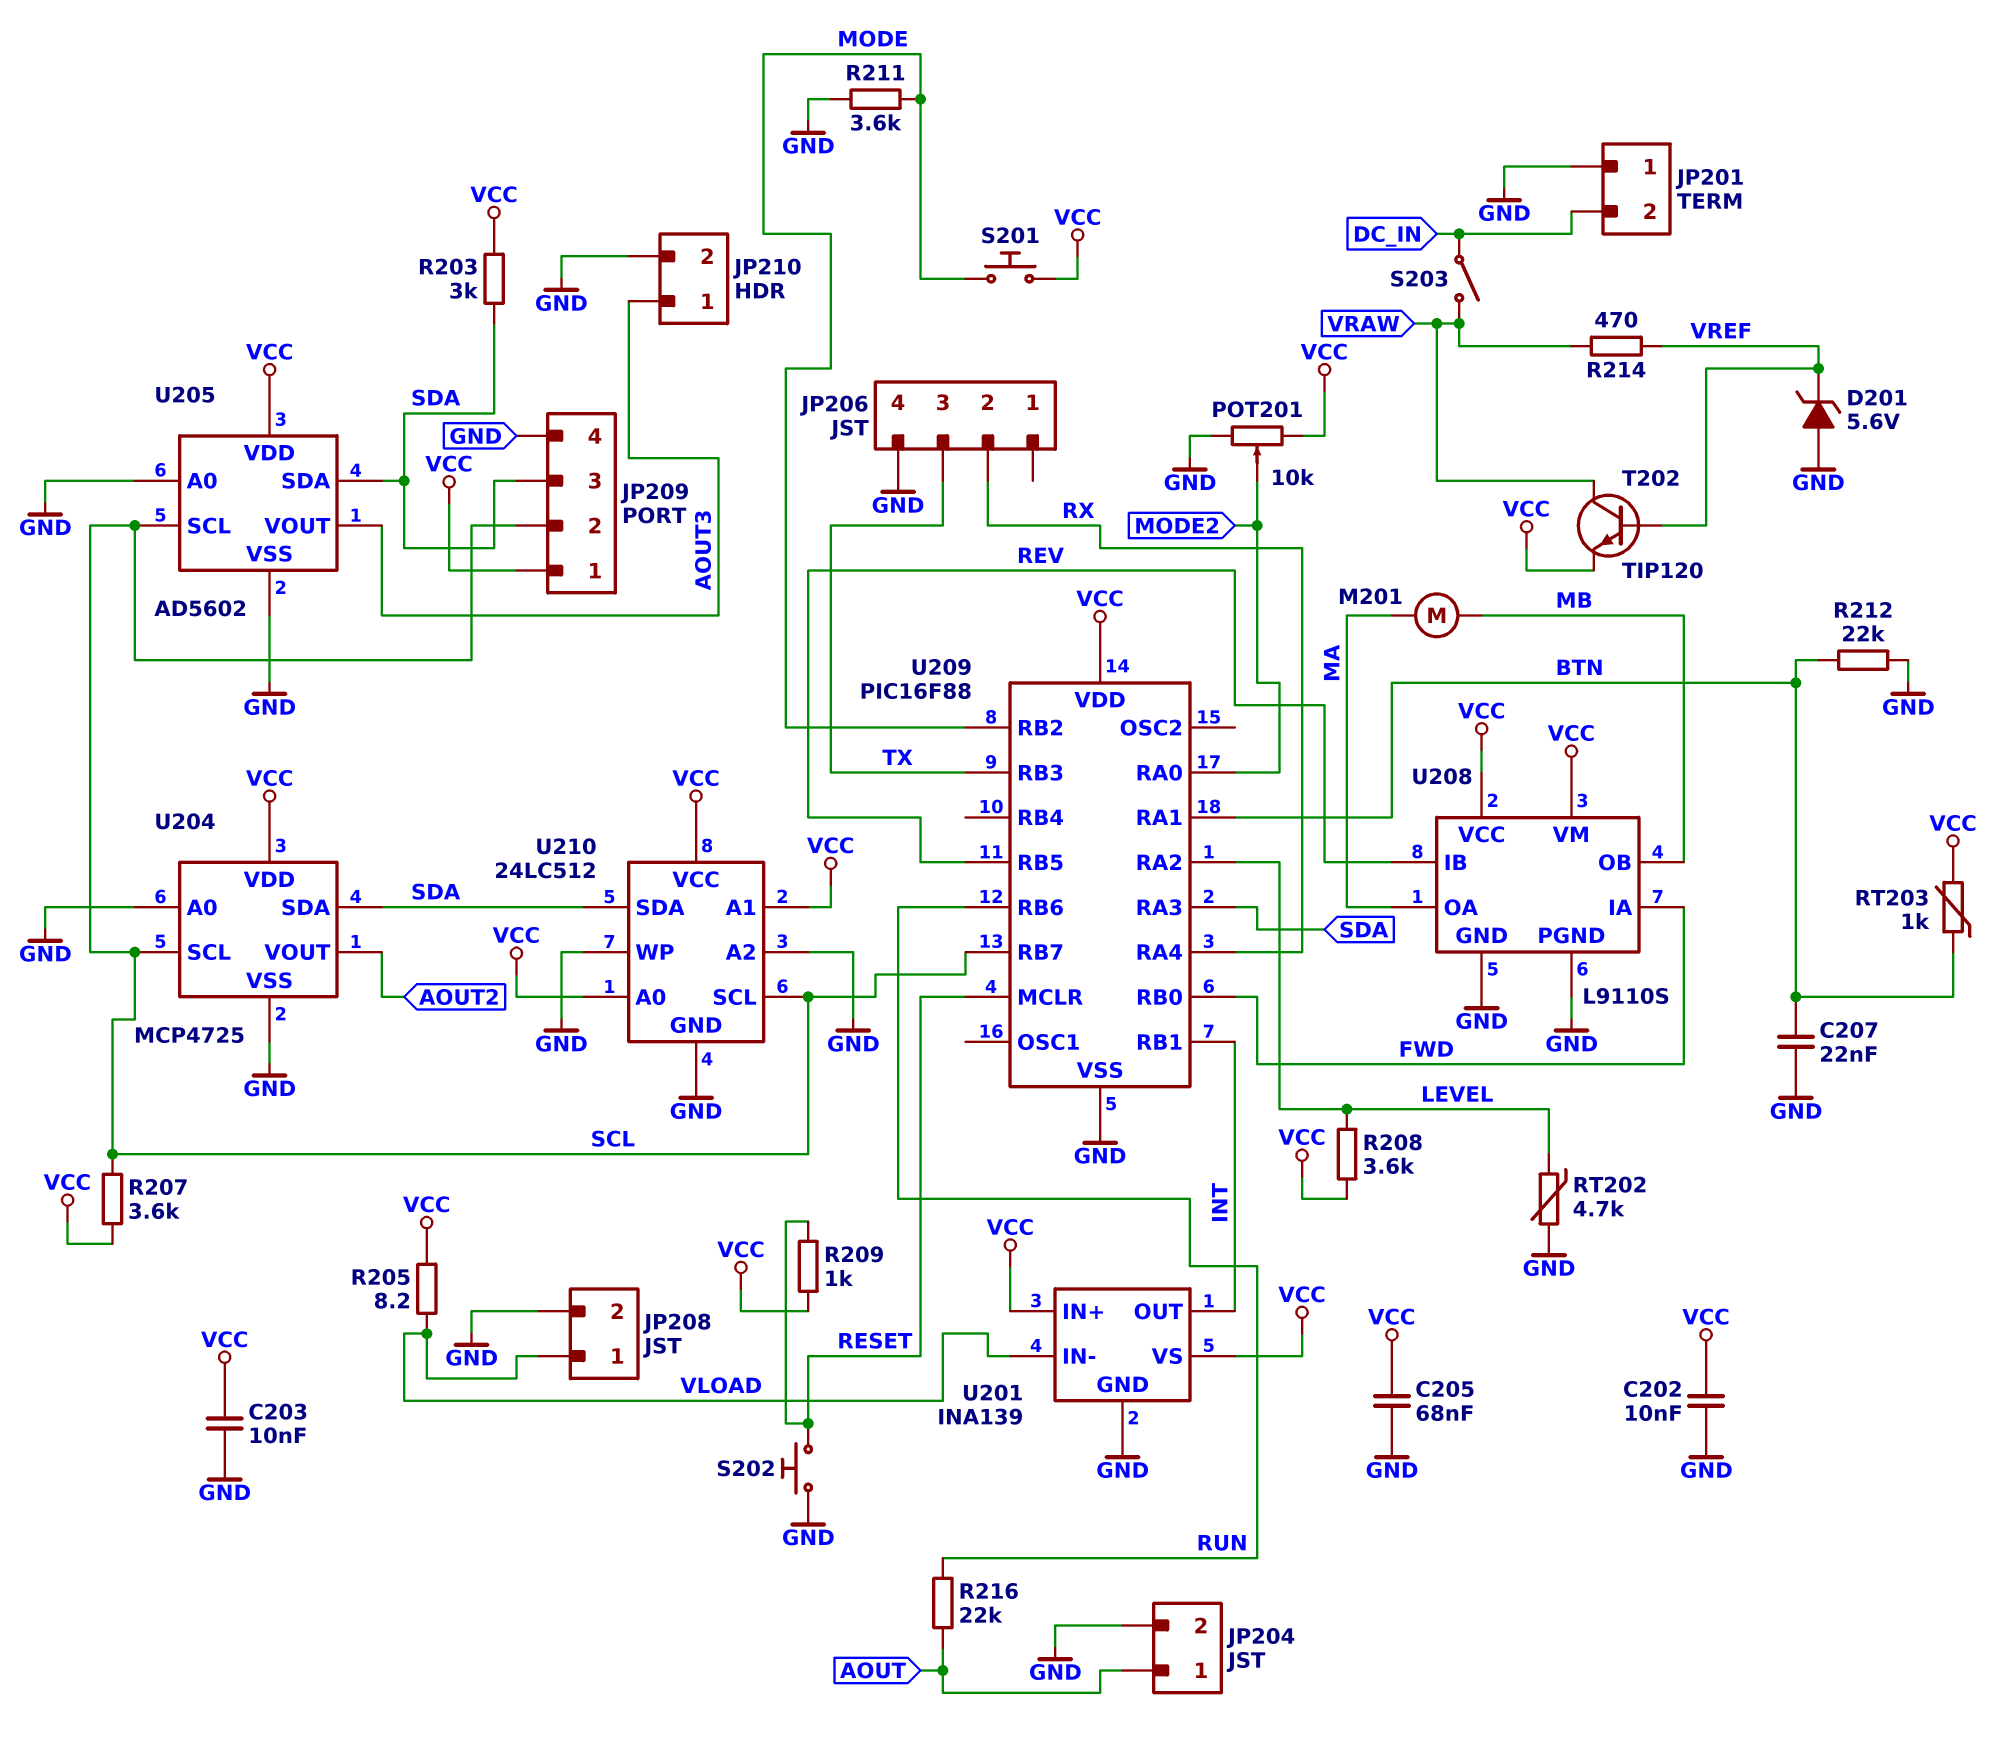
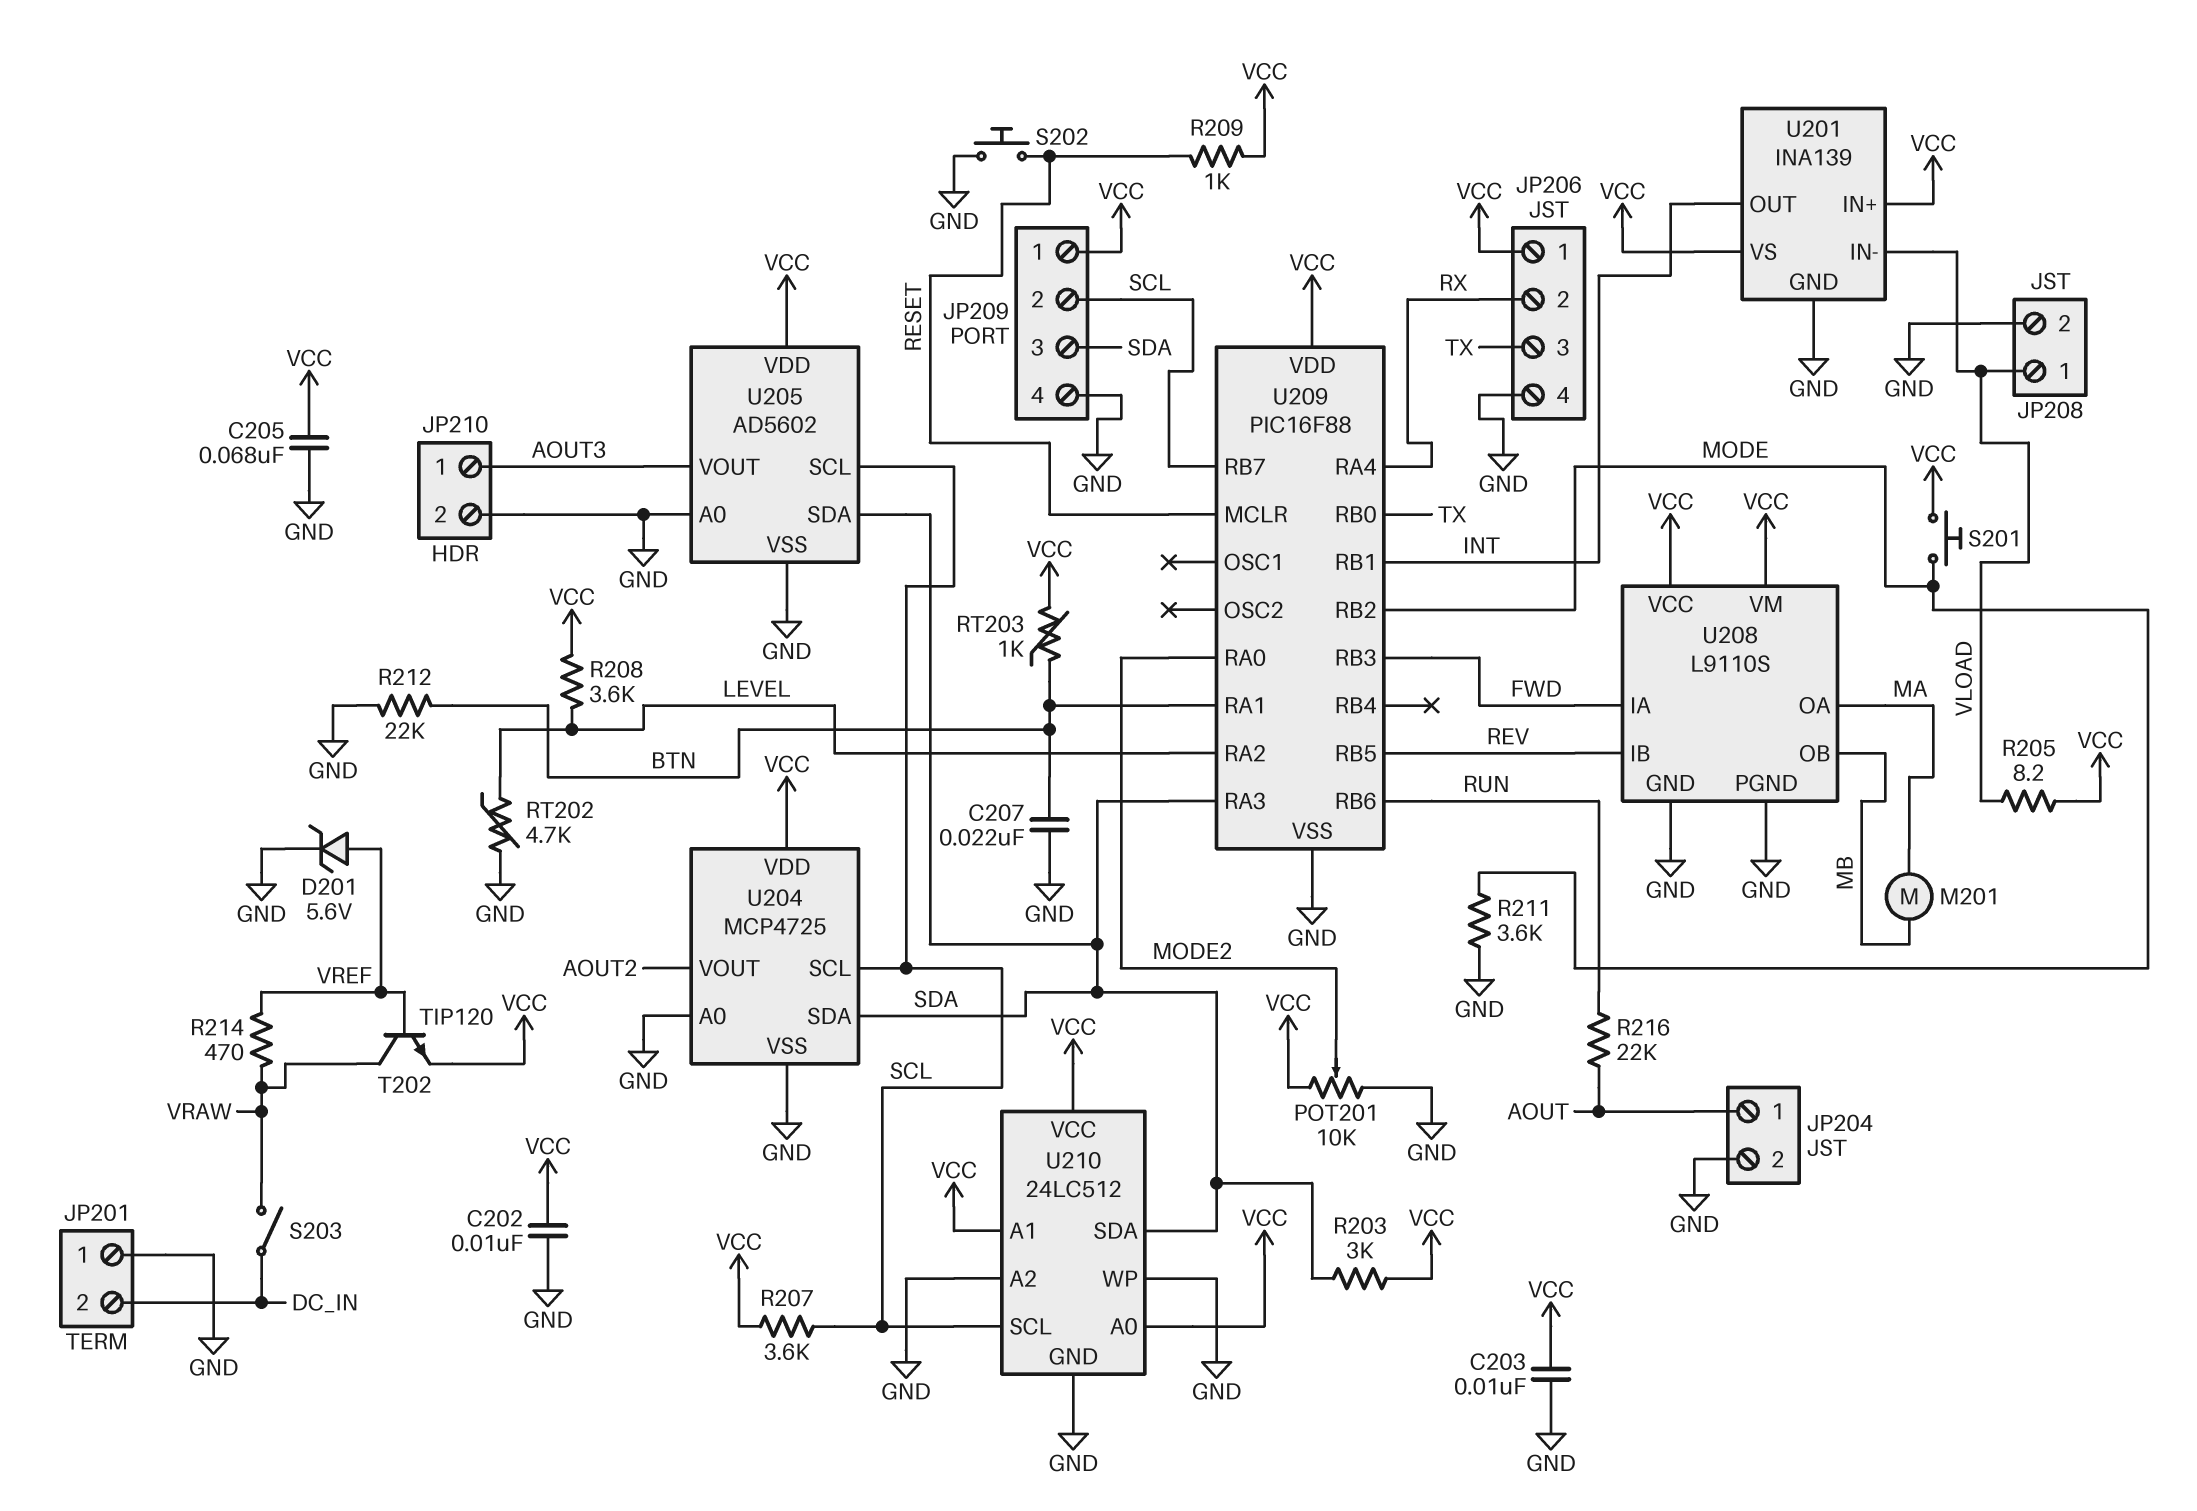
D201: zener 5.6V (A GND, K VREF) -> zener 5.6V (A VREF, K GND)
JP206 pin 1: none -> VCC
U209 pin RB0: FWD -> TX
U209 pin RB3: TX -> FWD

